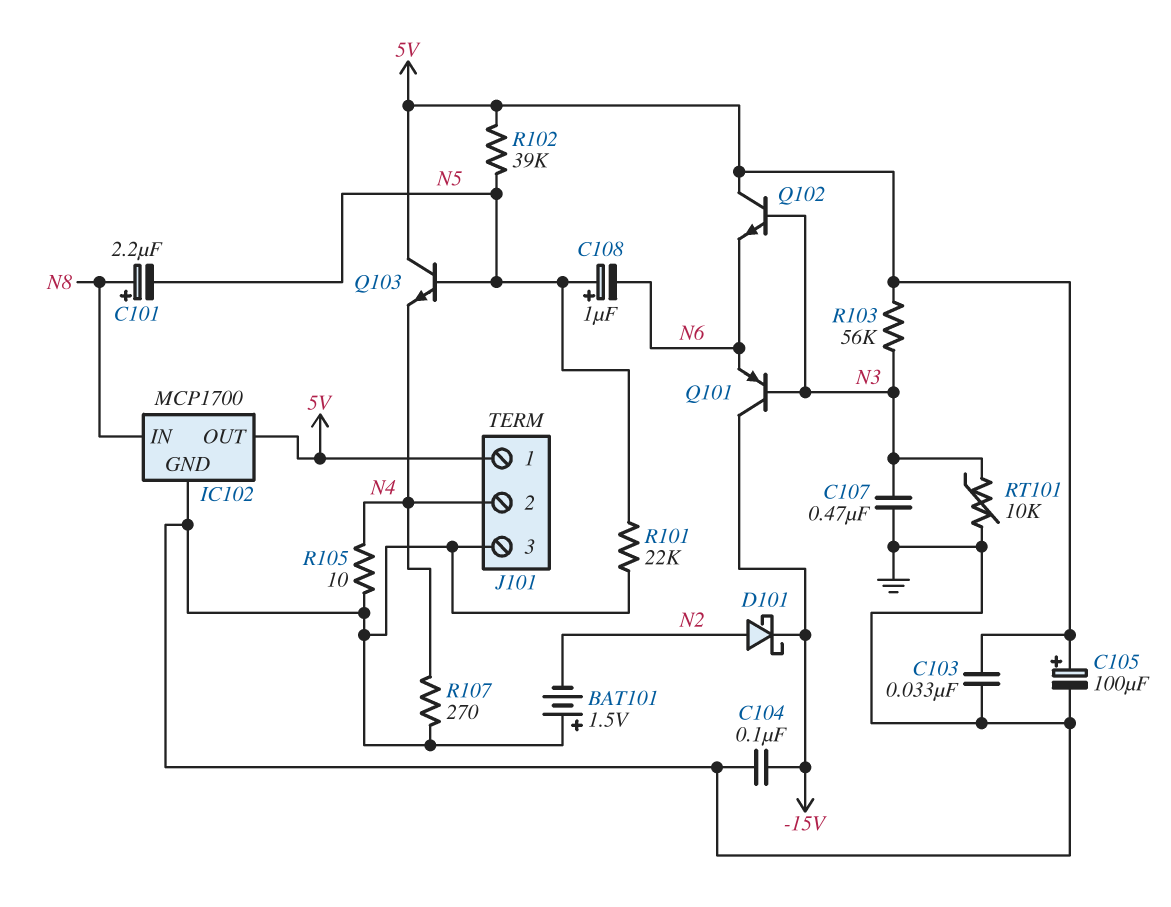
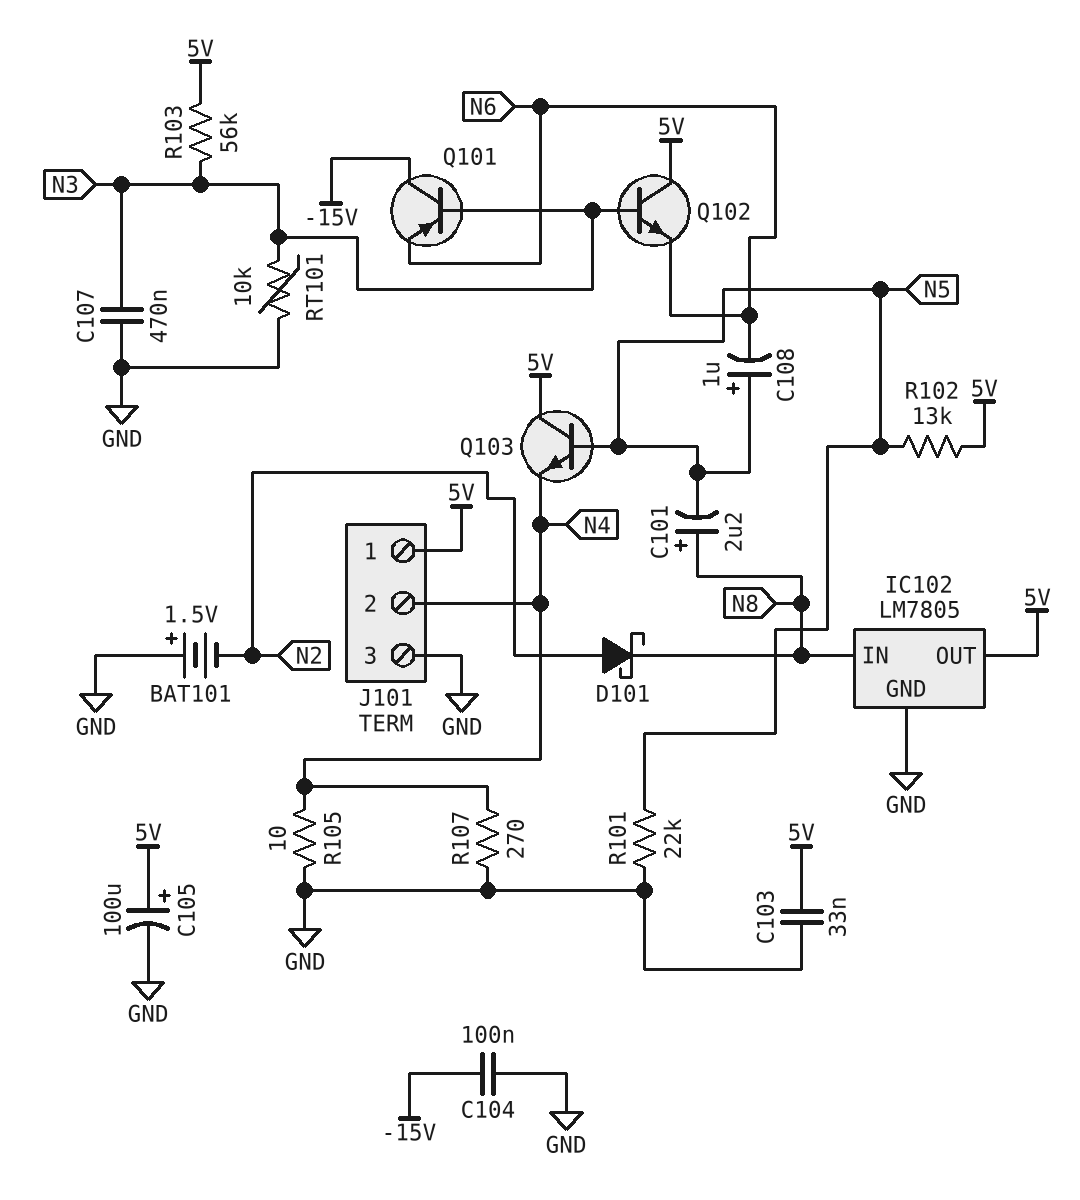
D101: schottky (A N2, K -15V) -> schottky (A N2, K N8)
IC102: MCP1700 -> LM7805
R102: 39k (5V, N5) -> 13k (5V, N5)

